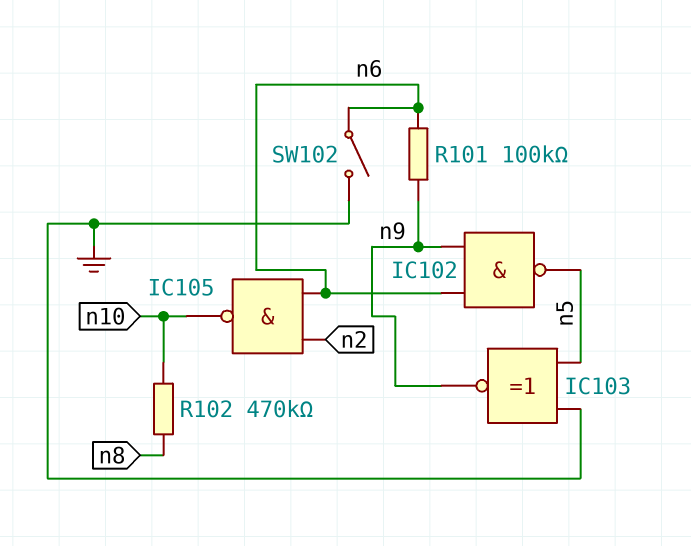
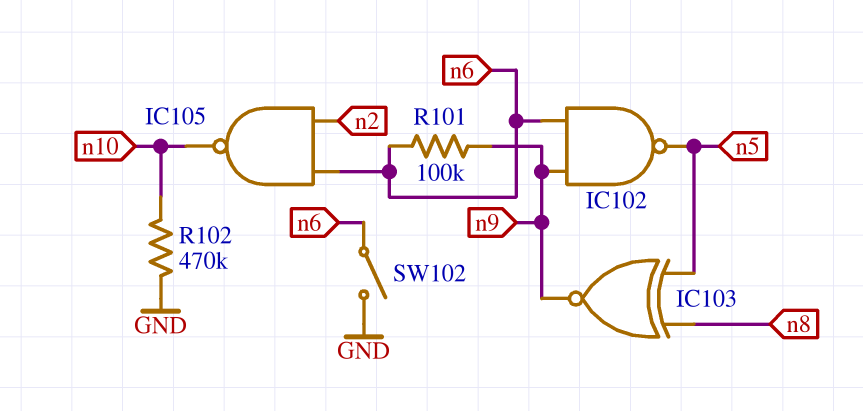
IC103: XNOR (in GND, in n5, out n9) -> XNOR (in n5, in n8, out n9)
R102: 470k (n8, n10) -> 470k (GND, n10)

